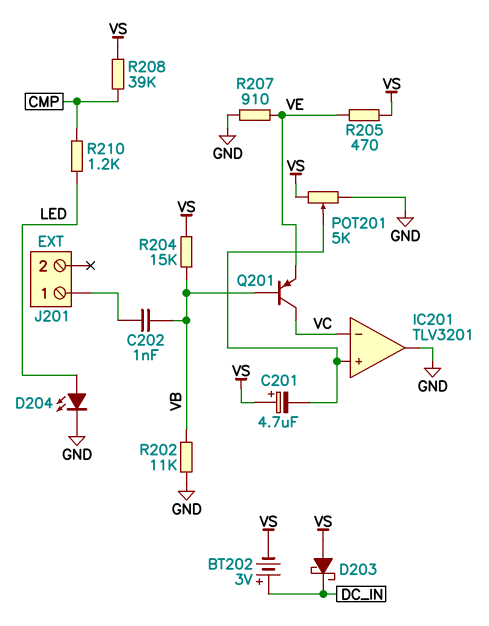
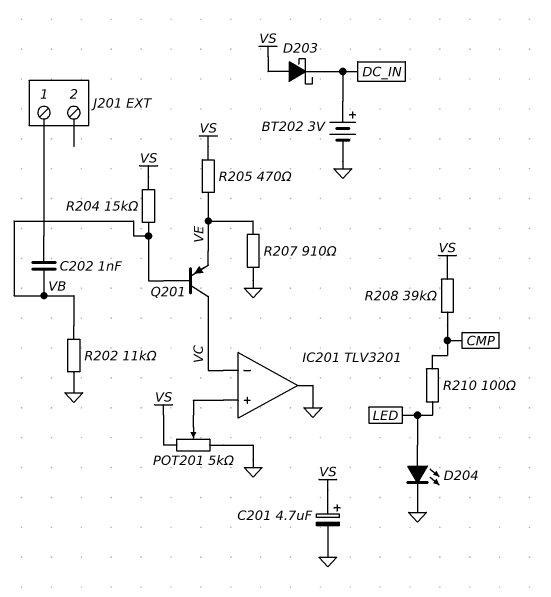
BT202: 3V (plus DC_IN, minus VS) -> 3V (plus DC_IN, minus GND)
C201: 4.7uF (plus VS, minus IC201/in+) -> 4.7uF (plus VS, minus GND)
R210: 1.2k (CMP, LED) -> 100 (CMP, LED)

